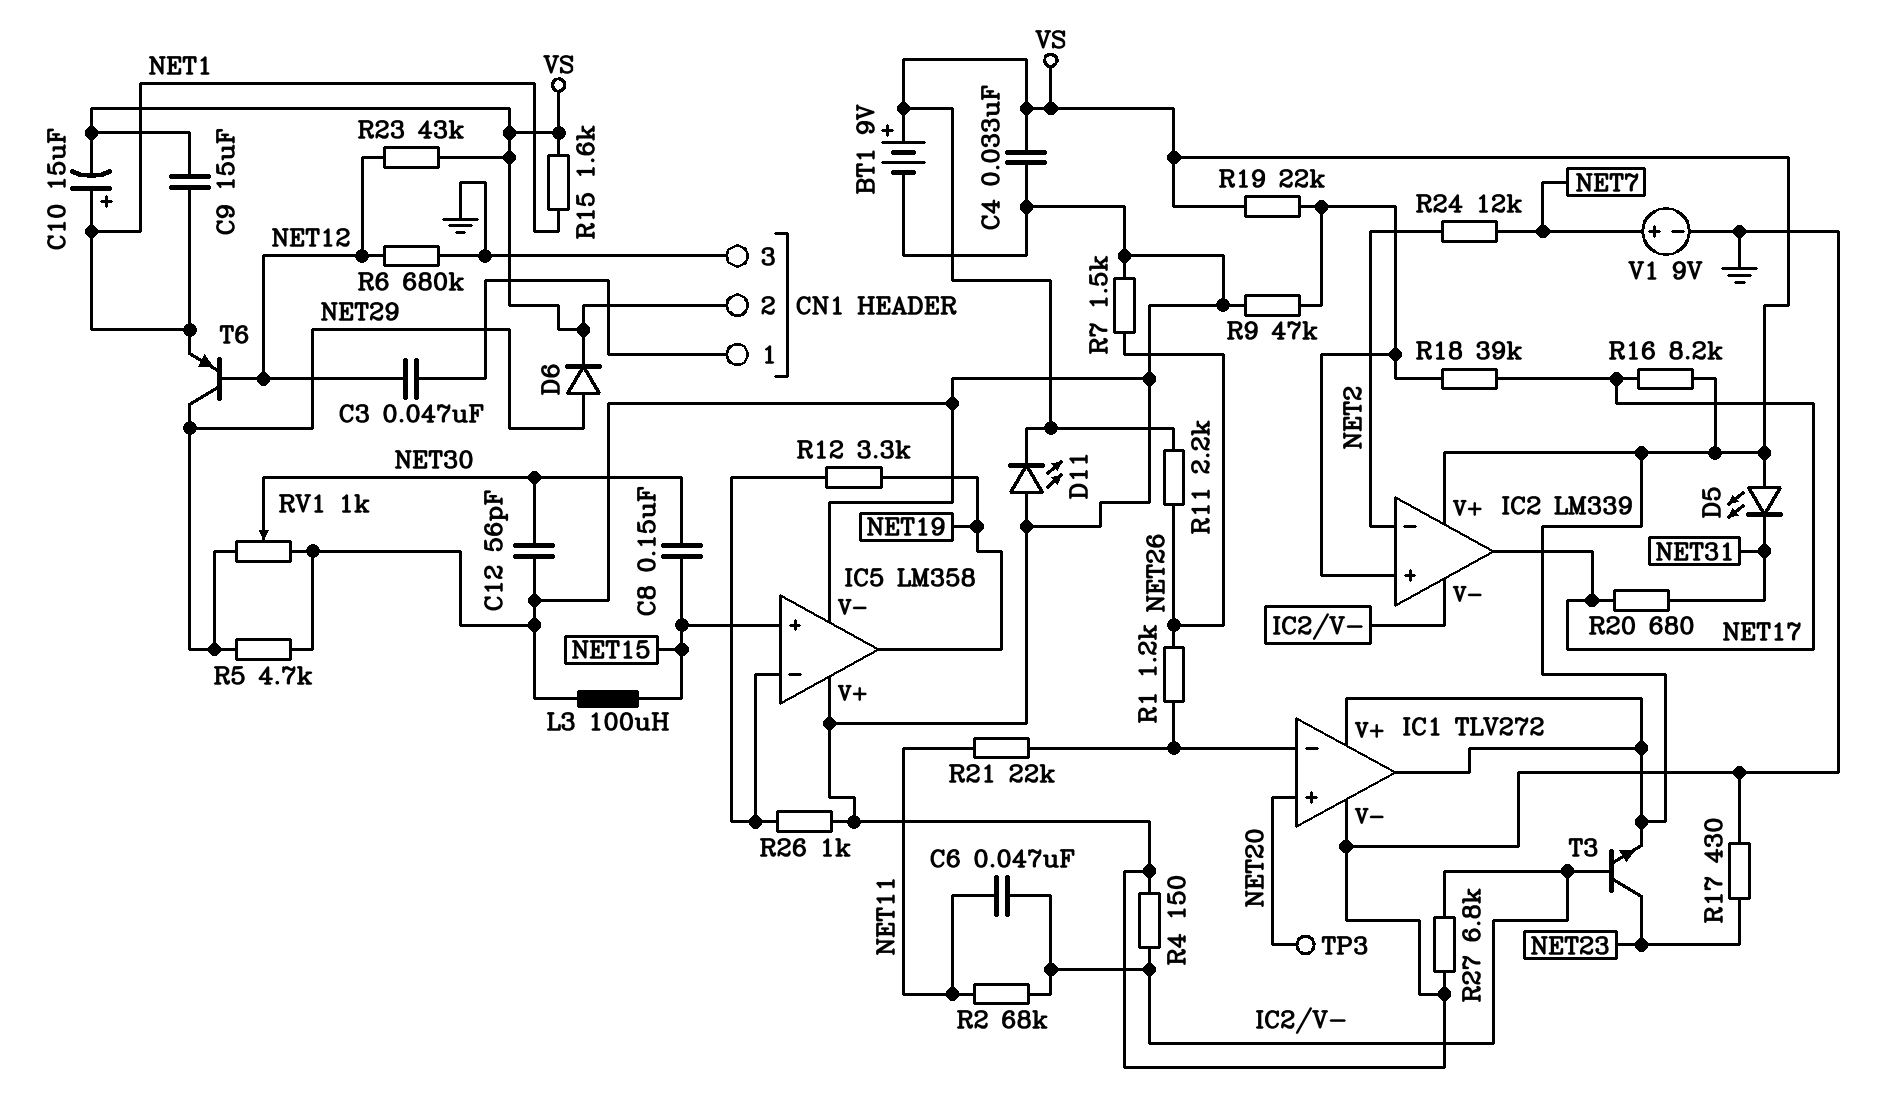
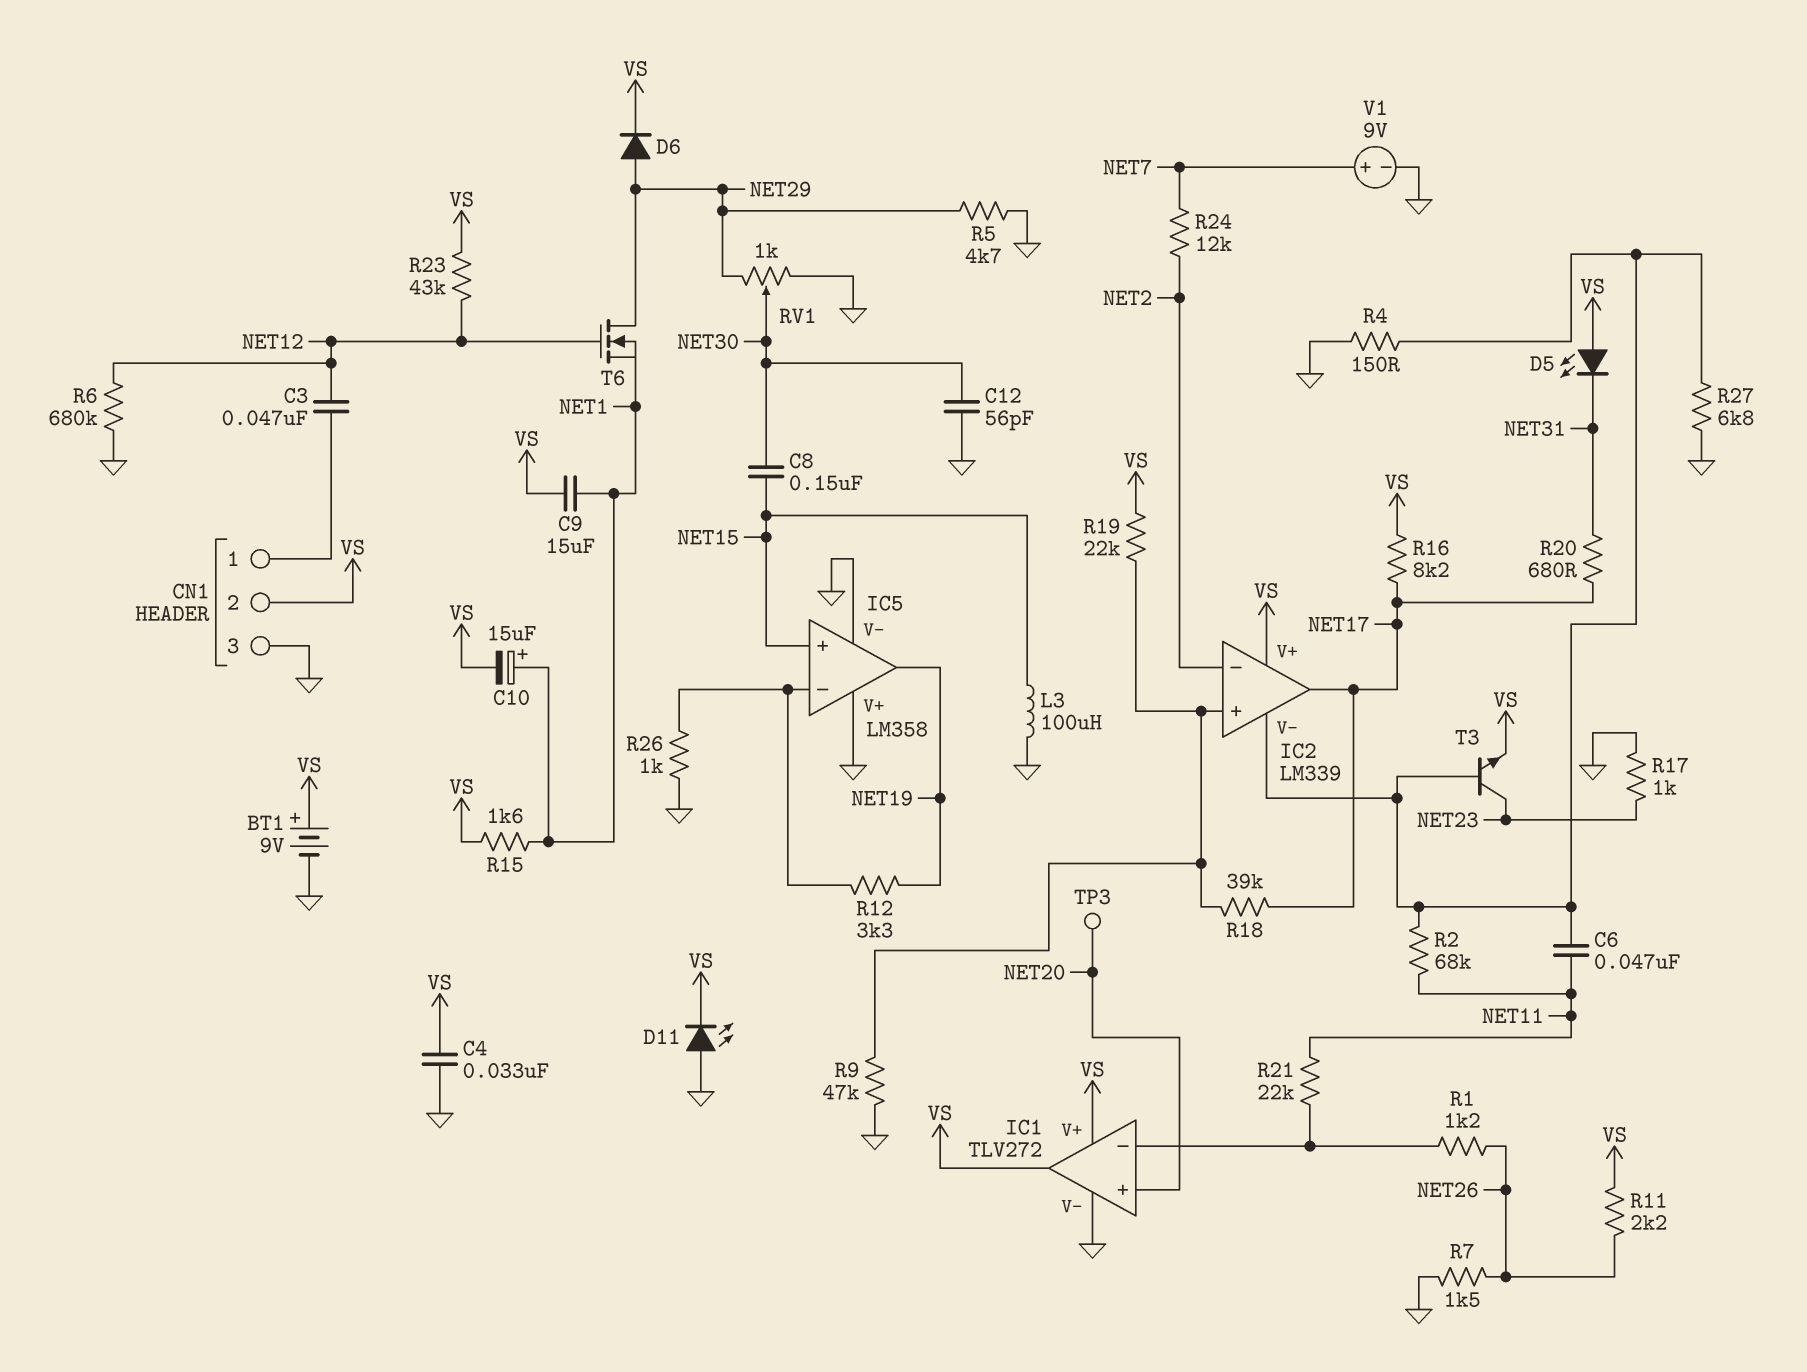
R17: 430 (GND, NET23) -> 1k (GND, NET23)
T6: PNP (B NET12, C NET29, E NET1) -> NMOS (G NET12, D NET29, S NET1)

